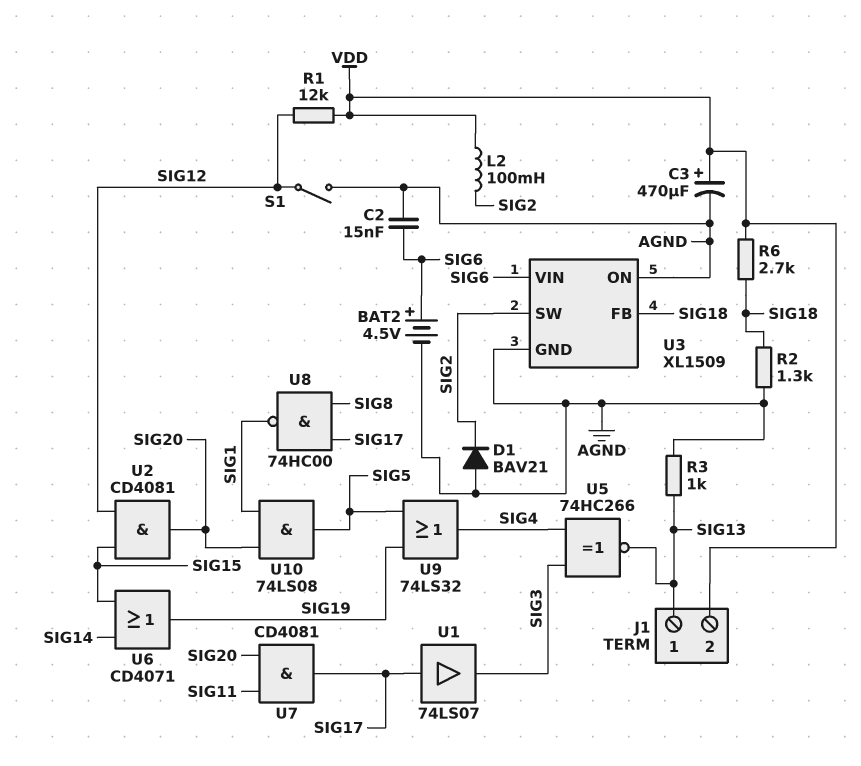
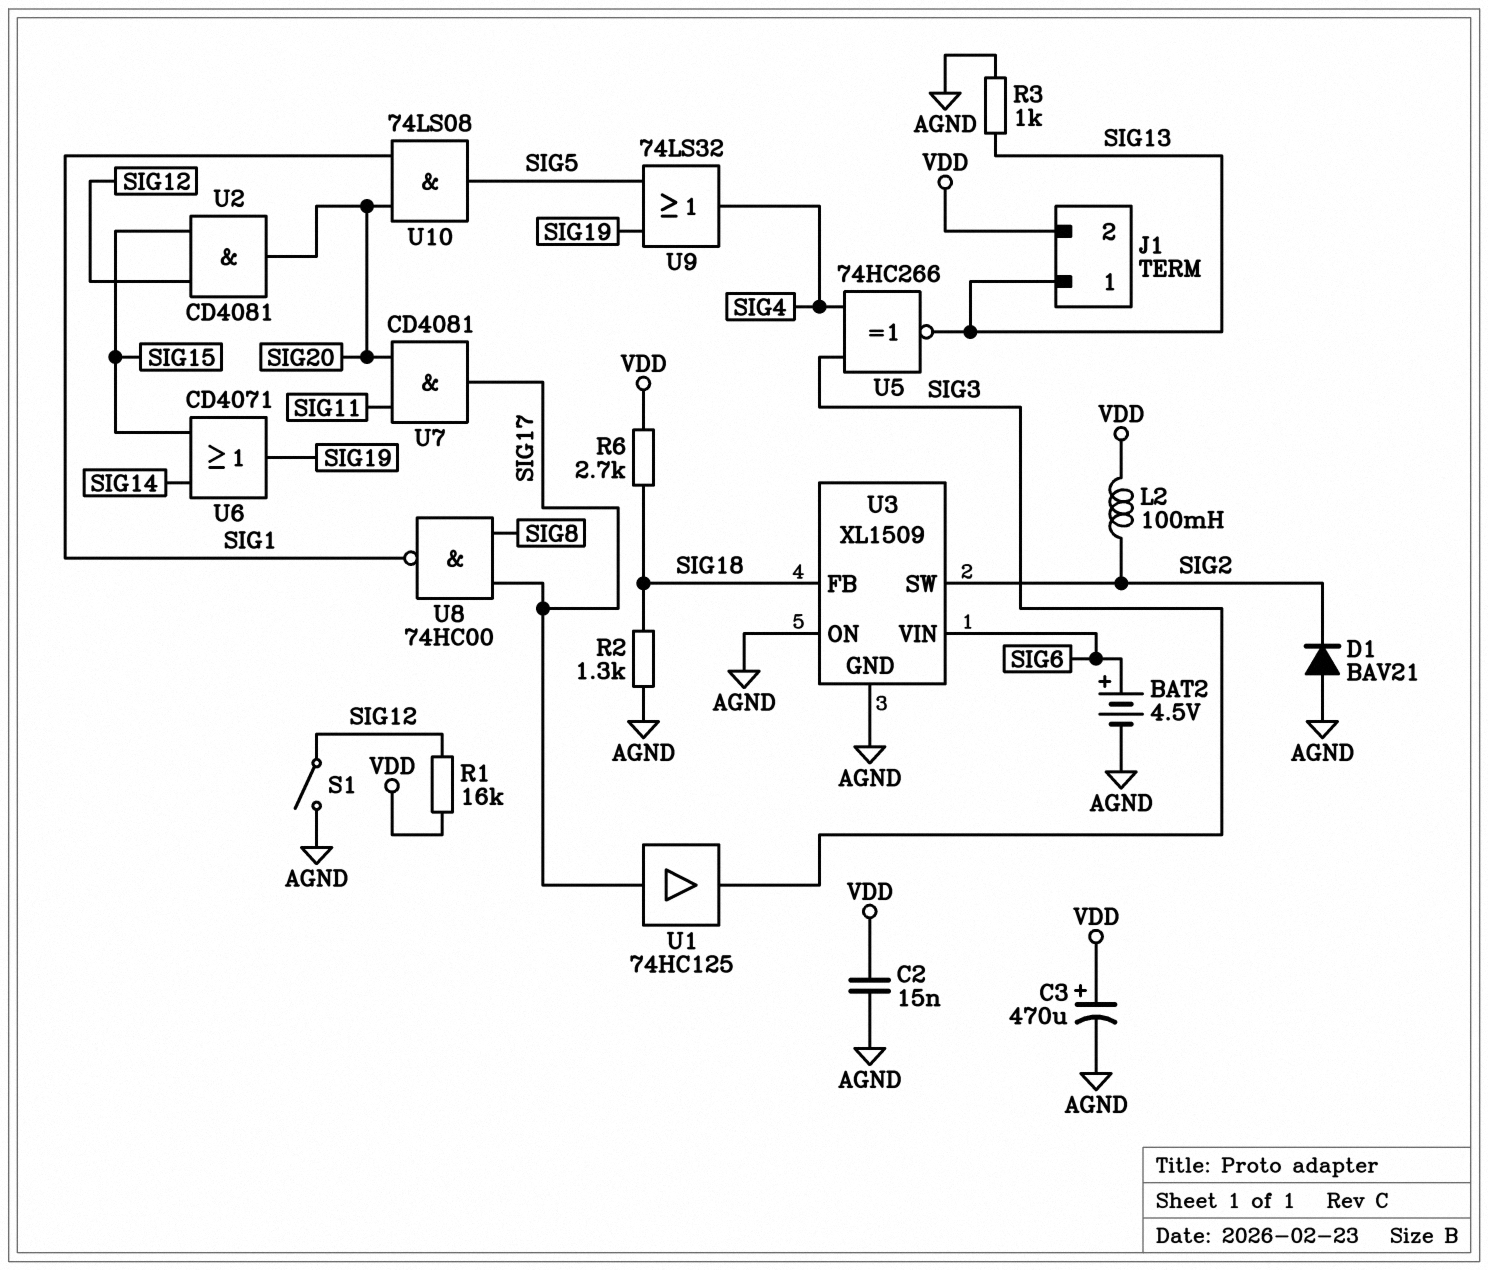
C2: 15nF (AGND, SIG6) -> 15nF (AGND, VDD)
R1: 12k (SIG12, VDD) -> 16k (SIG12, VDD)
U1: buffer 74LS07 (in SIG17, out SIG3) -> buffer 74HC125 (in SIG17, out SIG3)

